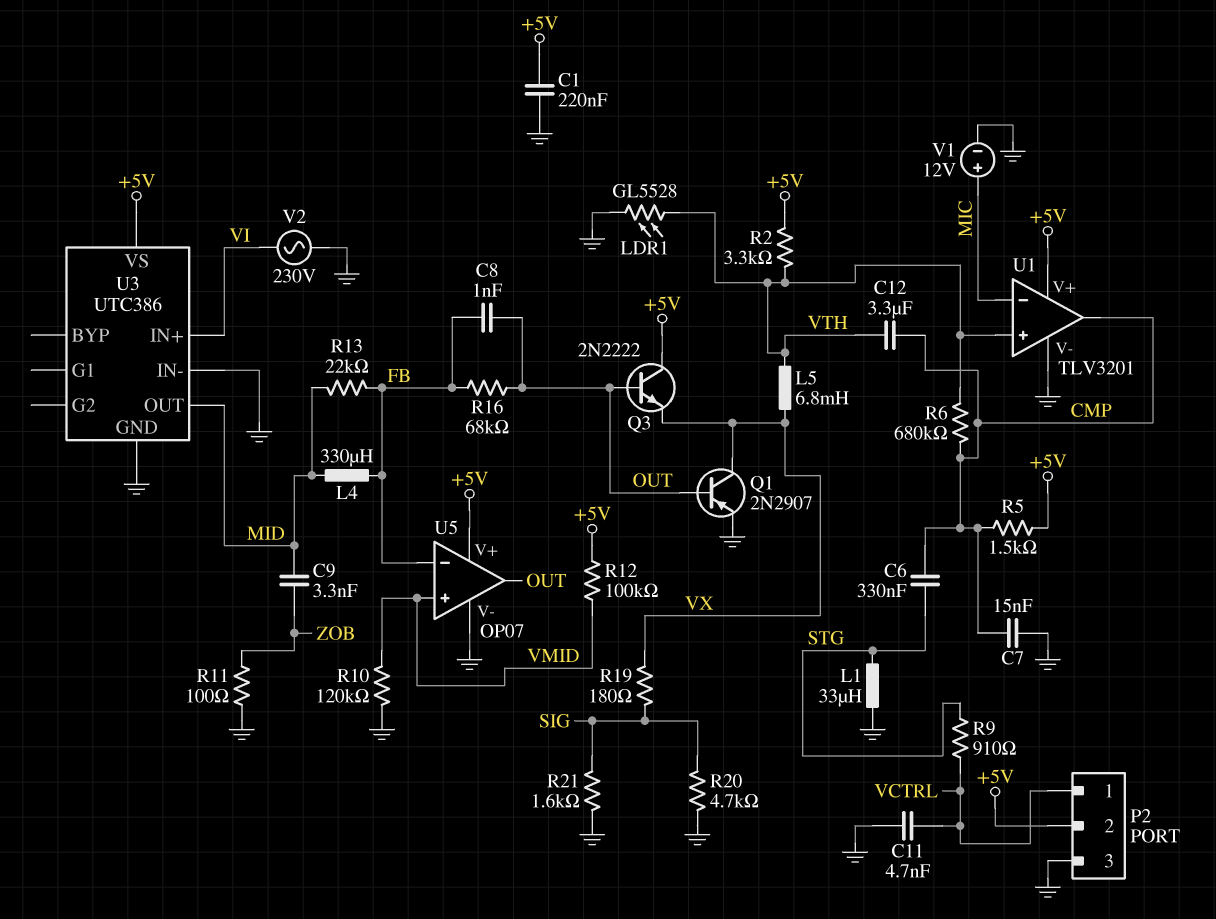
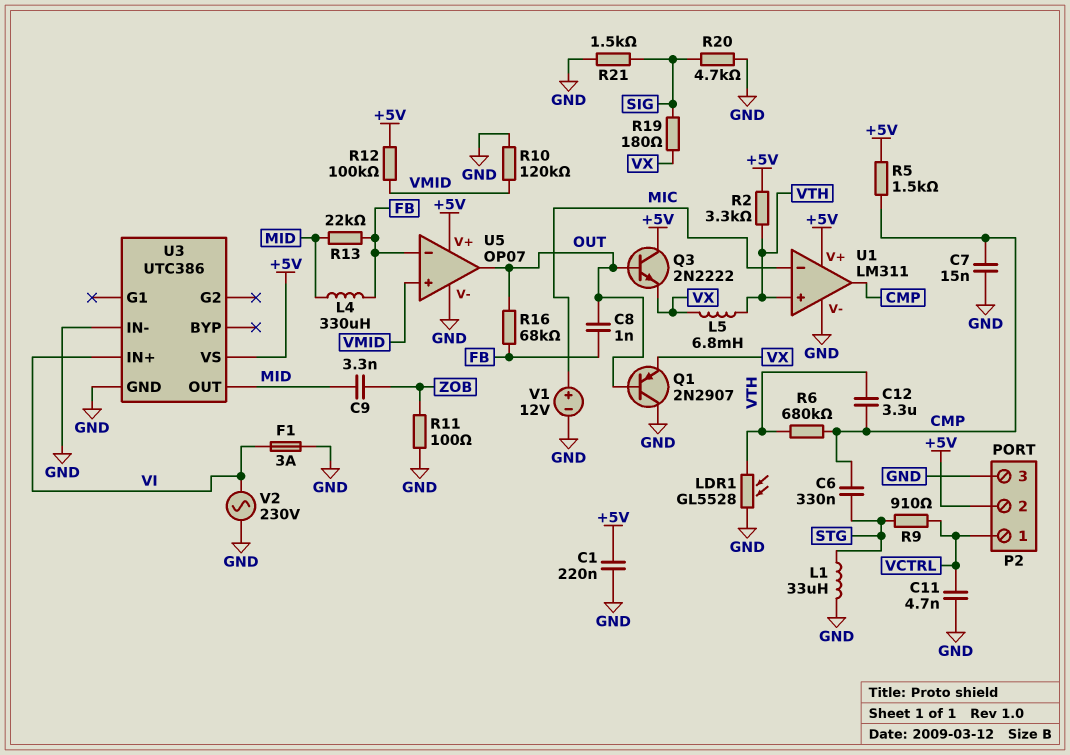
F1: none -> 3A (GND, VI)
Q1: PNP 2N2907 (B OUT, C VX, E GND) -> PNP 2N2907 (B OUT, C GND, E VX)
R21: 1.6k (GND, SIG) -> 1.5k (GND, SIG)
U1: TLV3201 -> LM311

